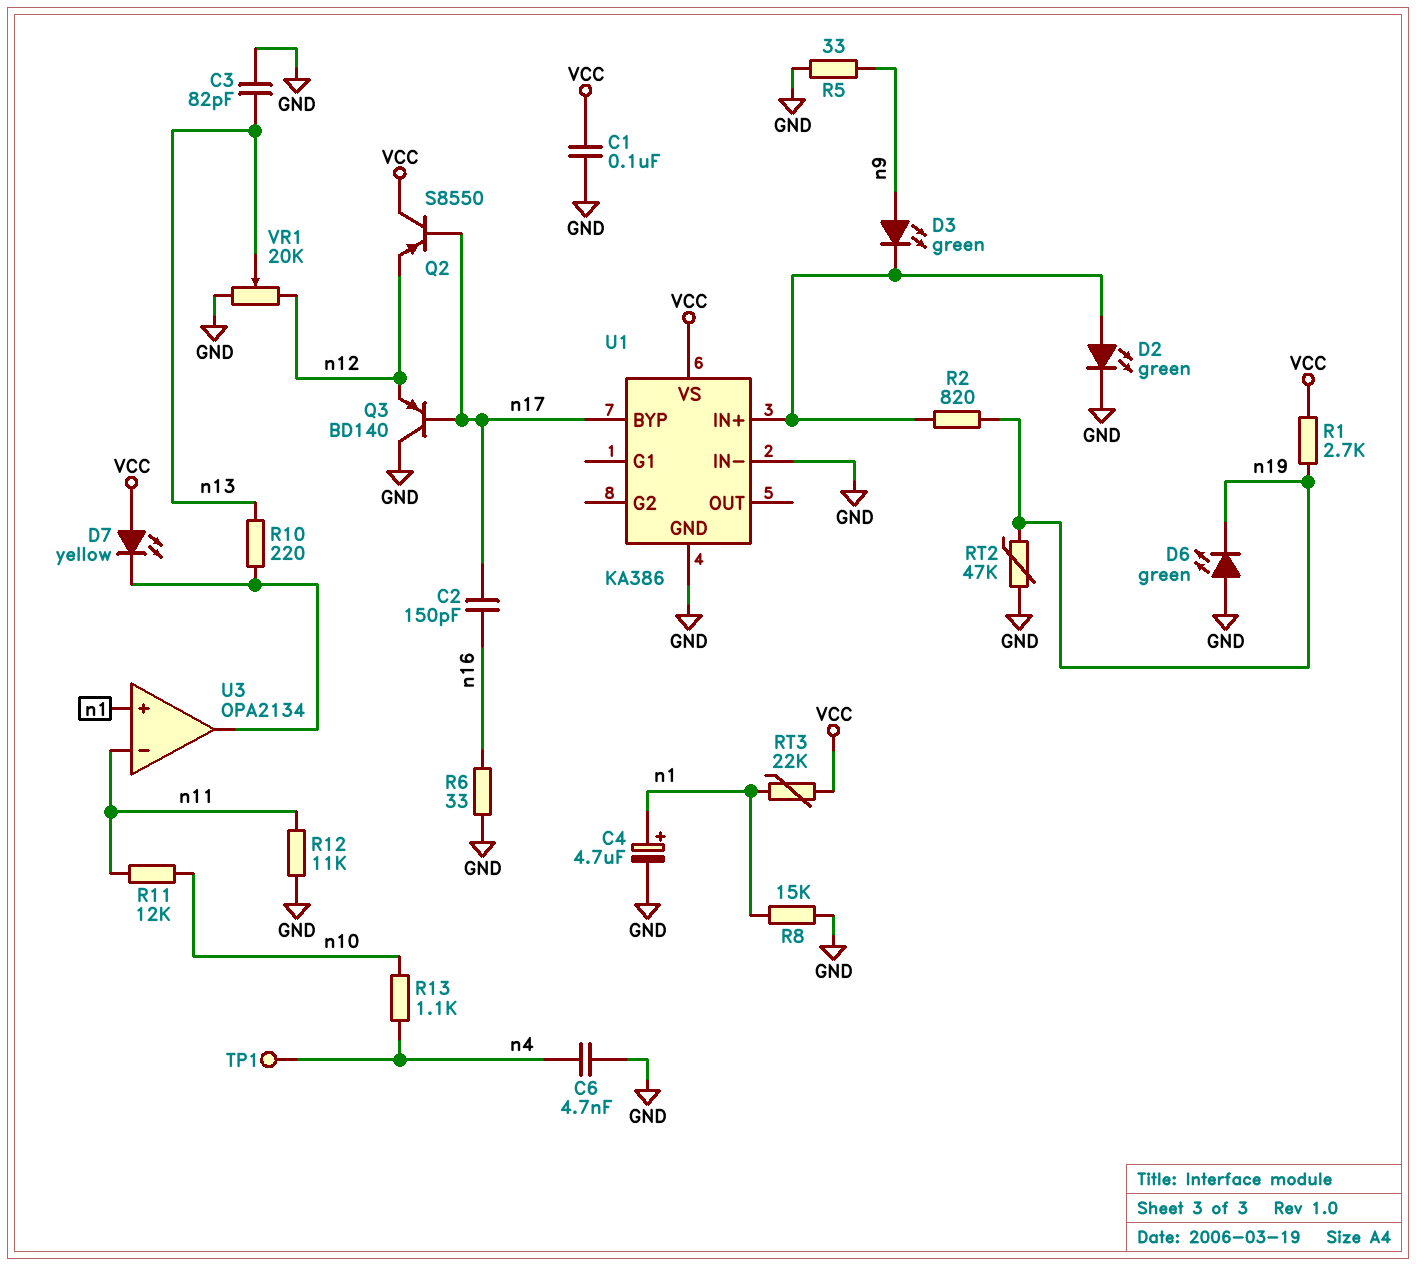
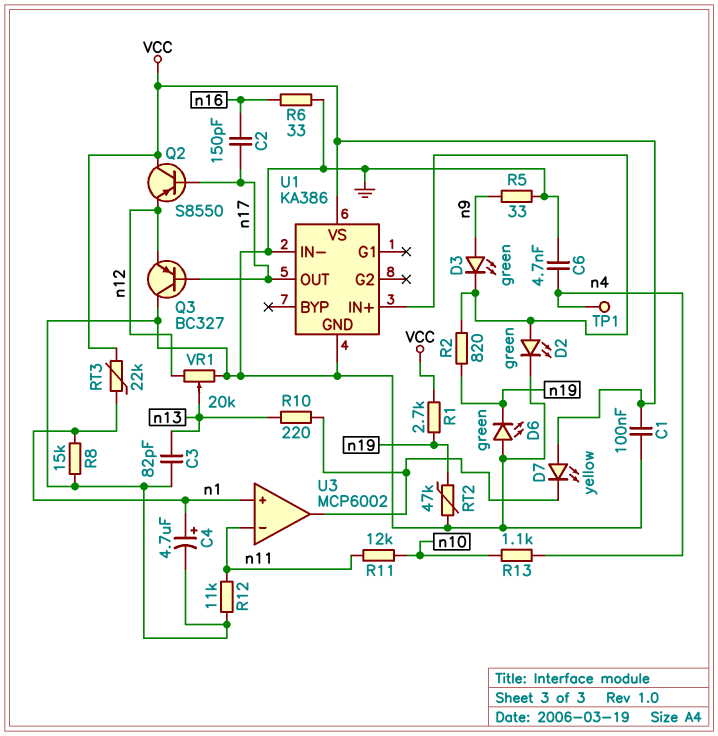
Q3: PNP BD140 (B n17, C GND, E n12) -> PNP BC327 (B n17, C GND, E n12)
U1 pin BYP: n17 -> none
U1 pin OUT: none -> n17
U3: OPA2134 -> MCP6002

